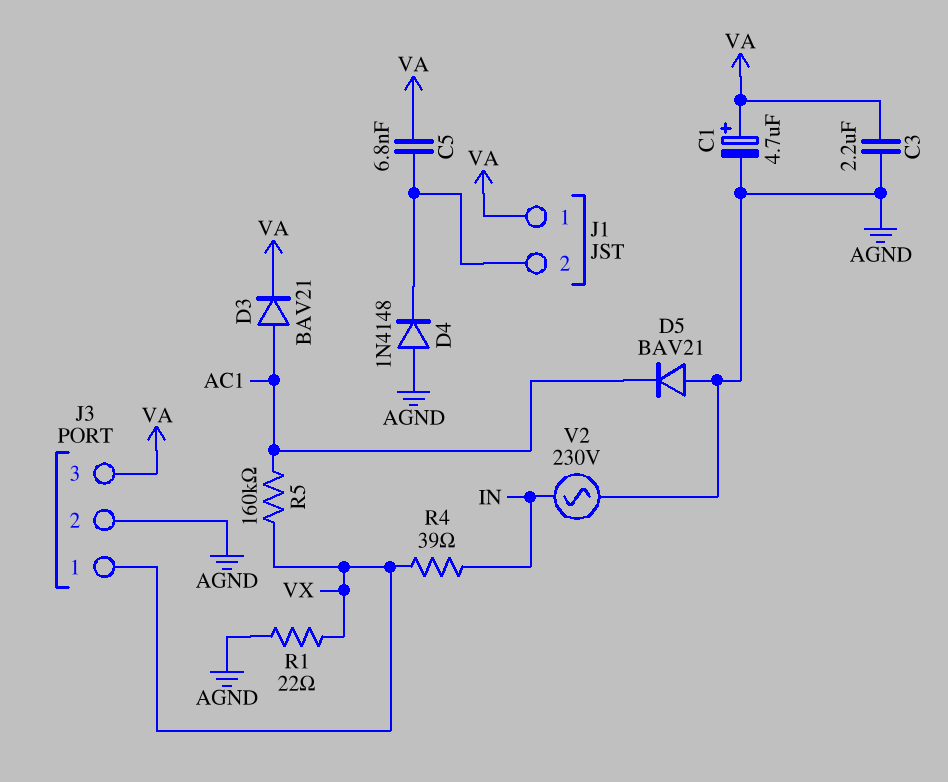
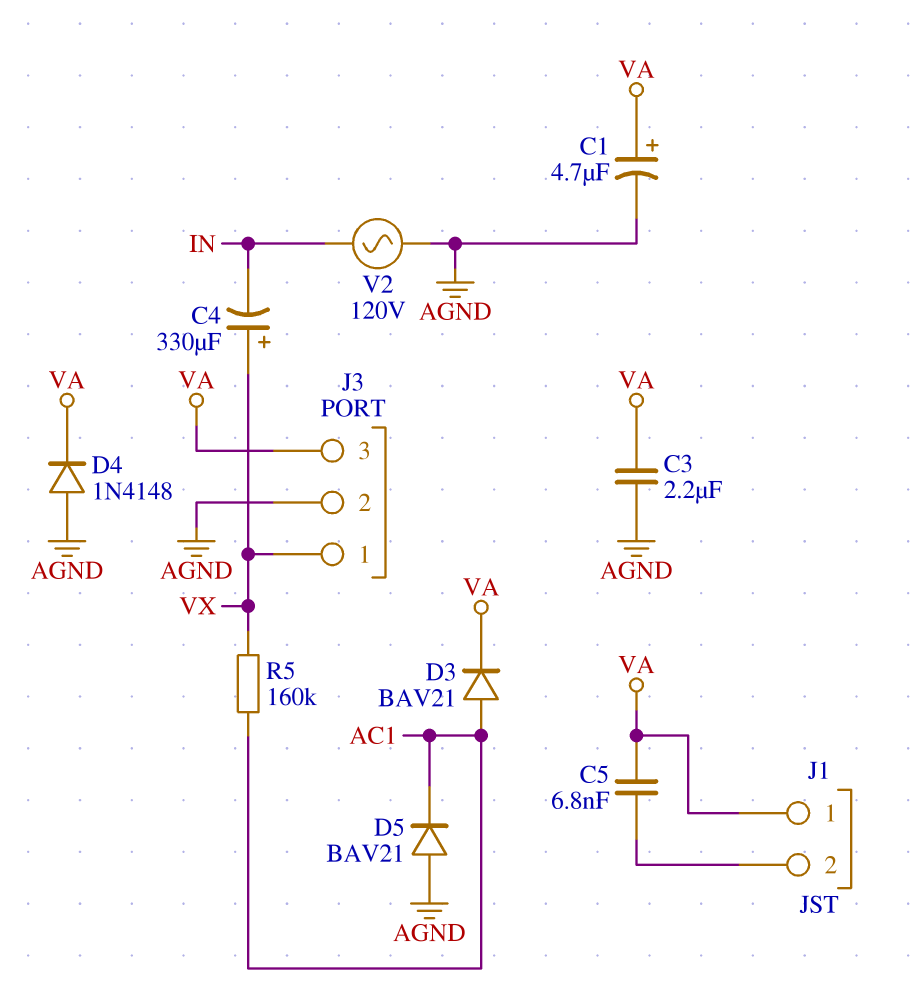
C4: none -> 330uF (plus VX, minus IN)
D4: diode 1N4148 (A AGND, K J1/2) -> diode 1N4148 (A AGND, K VA)
R1: 22 (AGND, VX) -> none
R4: 39 (IN, VX) -> none
V2: AC 230V (AGND, IN) -> AC 120V (AGND, IN)

